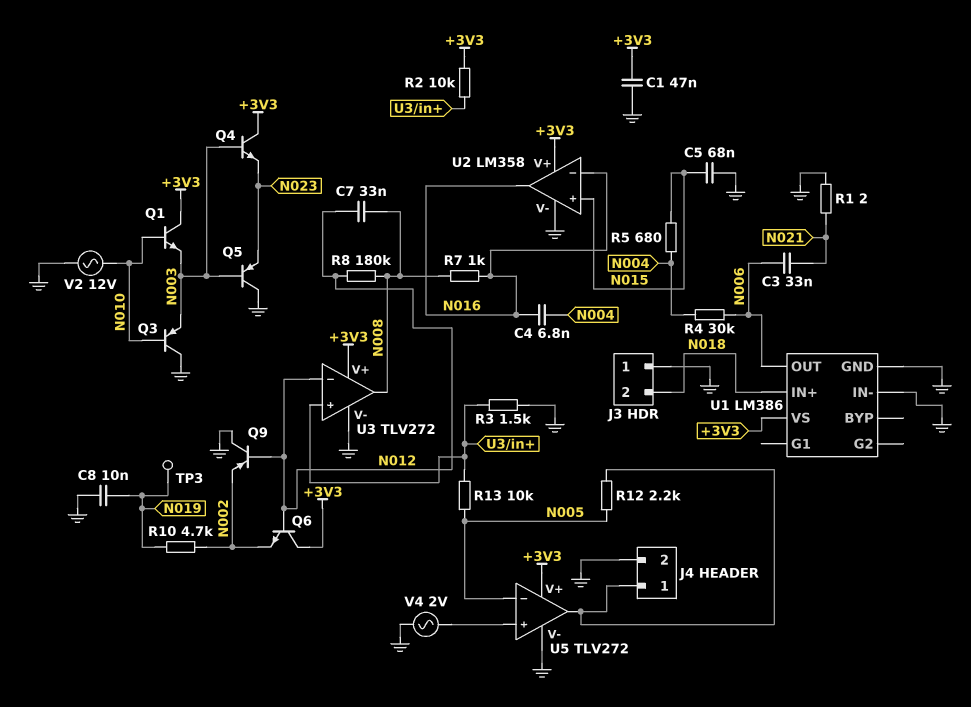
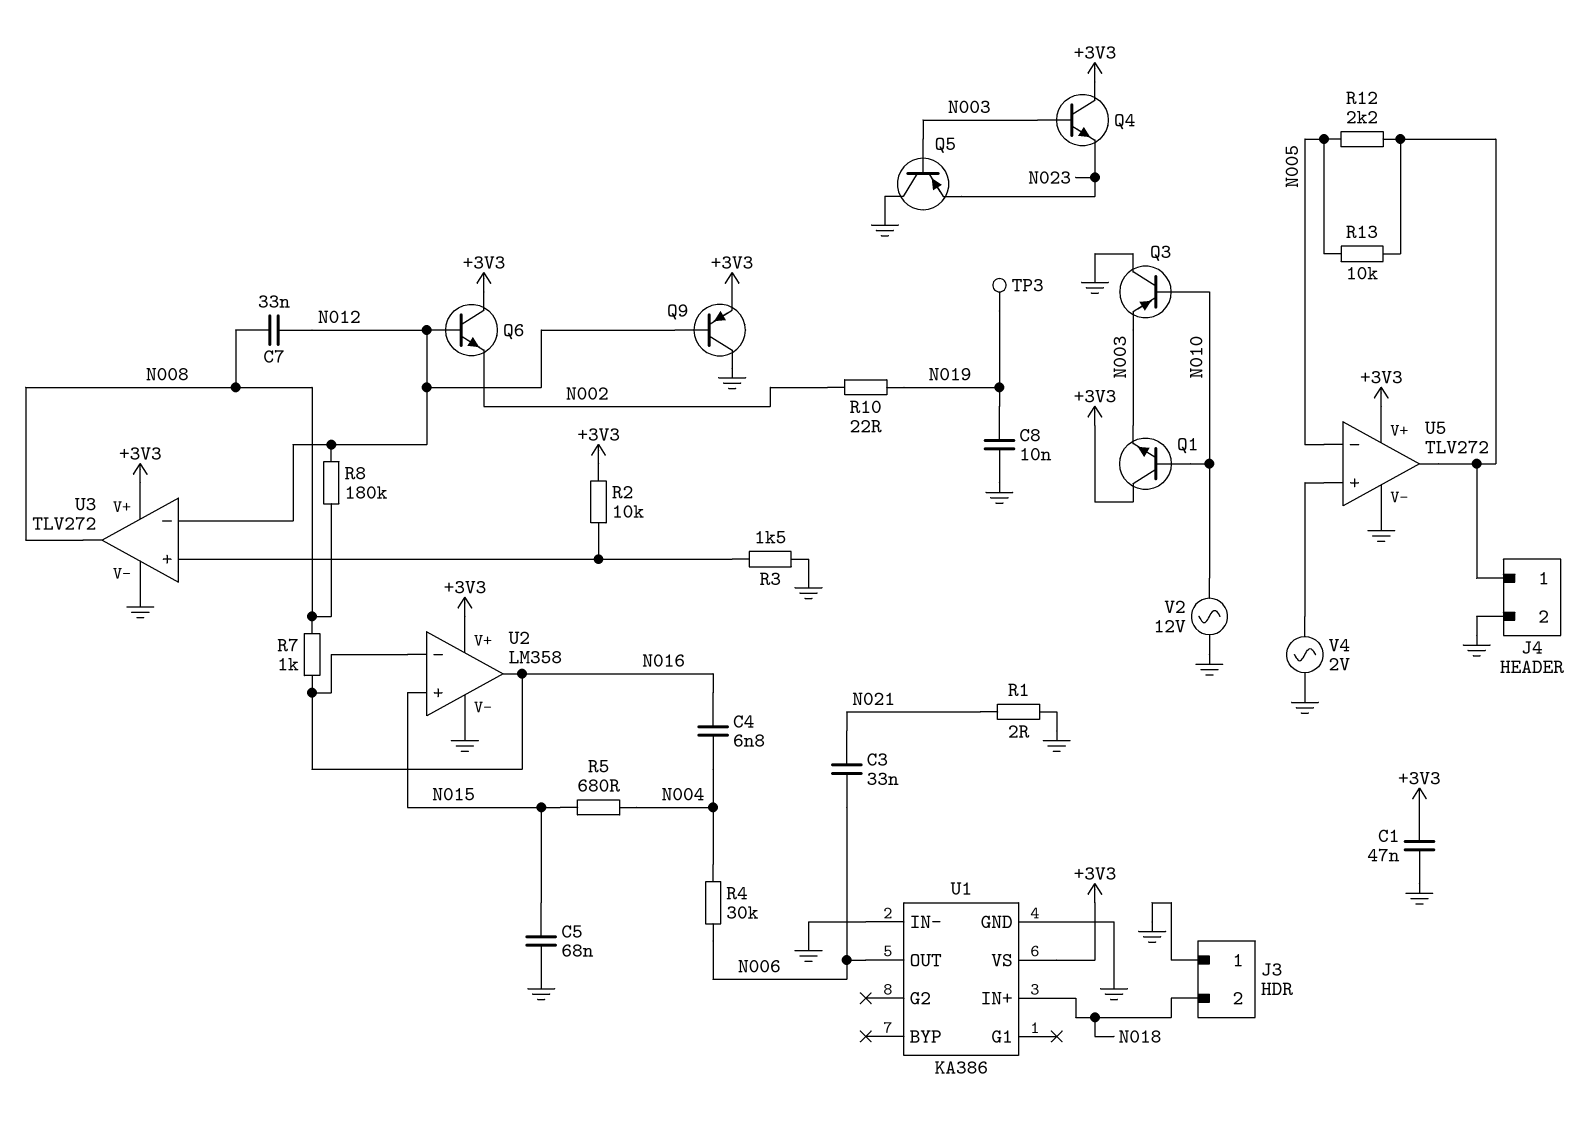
Q9: PNP (B N012, C GND, E N002) -> PNP (B N012, C GND, E +3V3)
R10: 4.7k (N002, N019) -> 22 (N002, N019)
R13: 10k (N005, U3/in+) -> 10k (J4/1, N005)
U1: LM386 -> KA386

